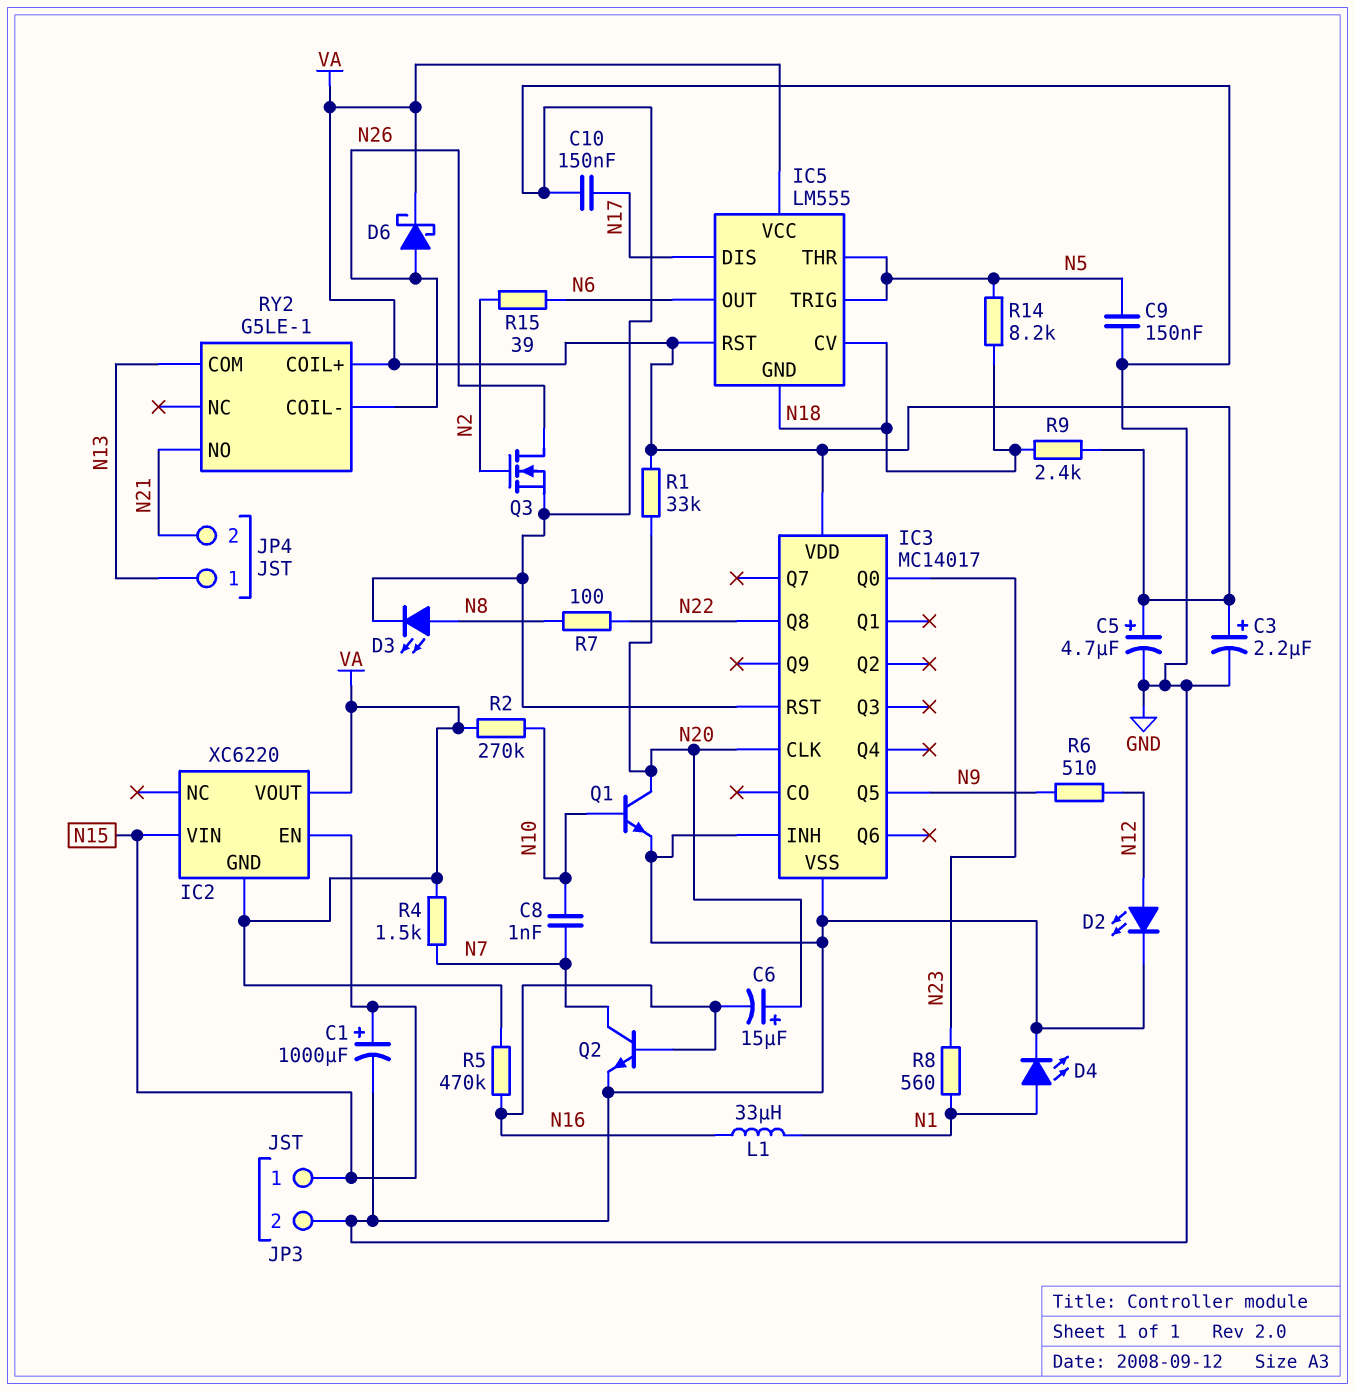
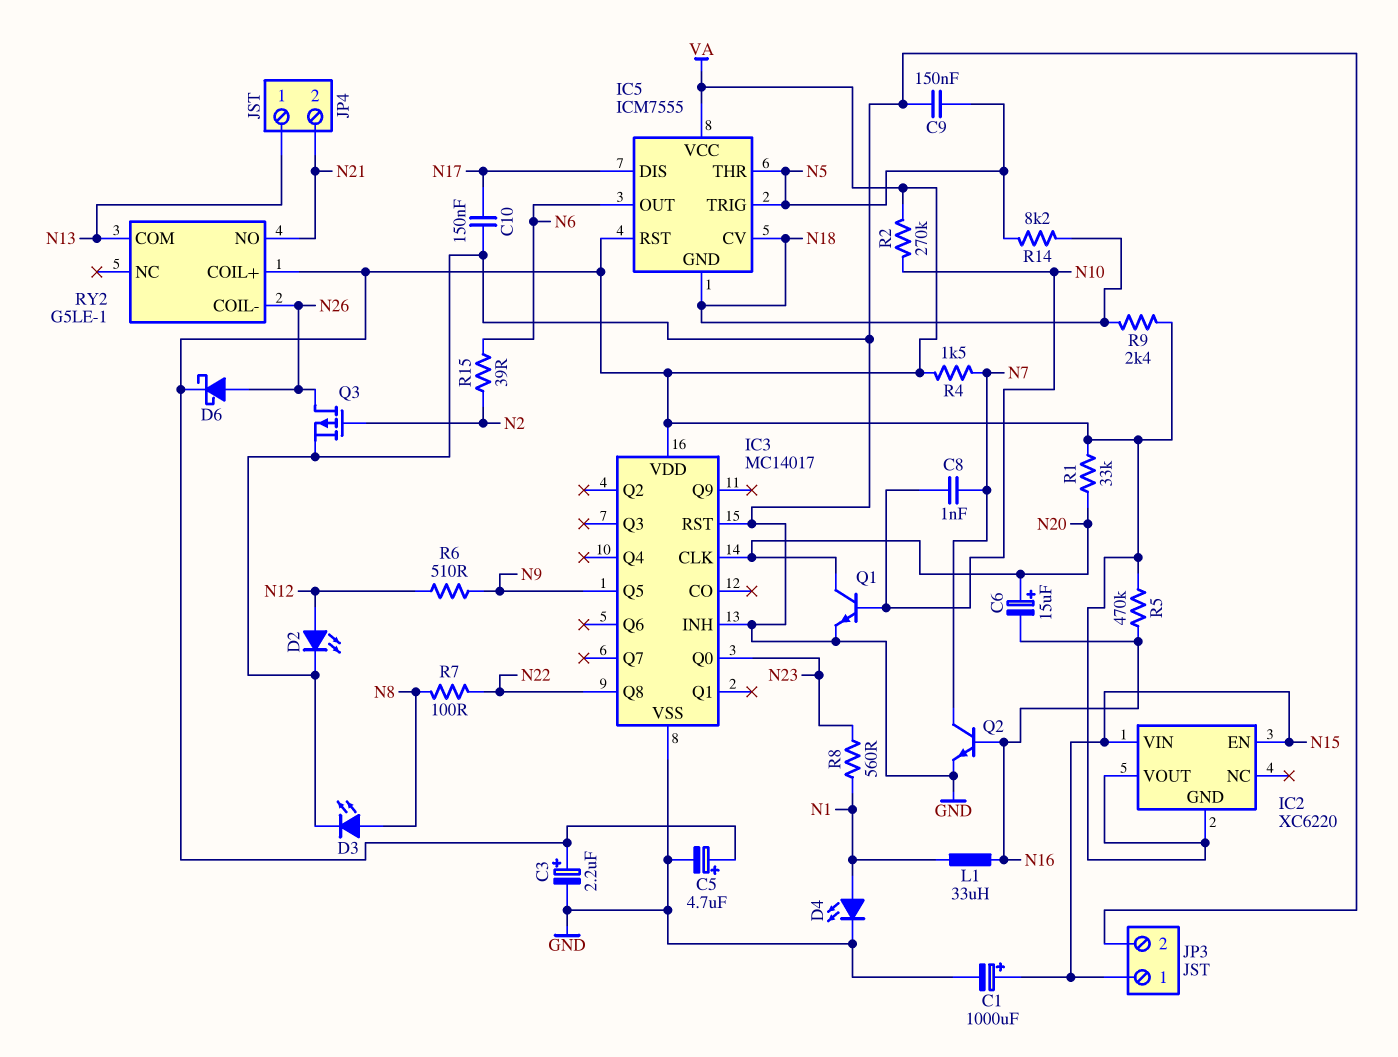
IC5: LM555 -> ICM7555
Q3: NMOS (G N2, D N26, S GND) -> PMOS (G N2, D N26, S GND)

